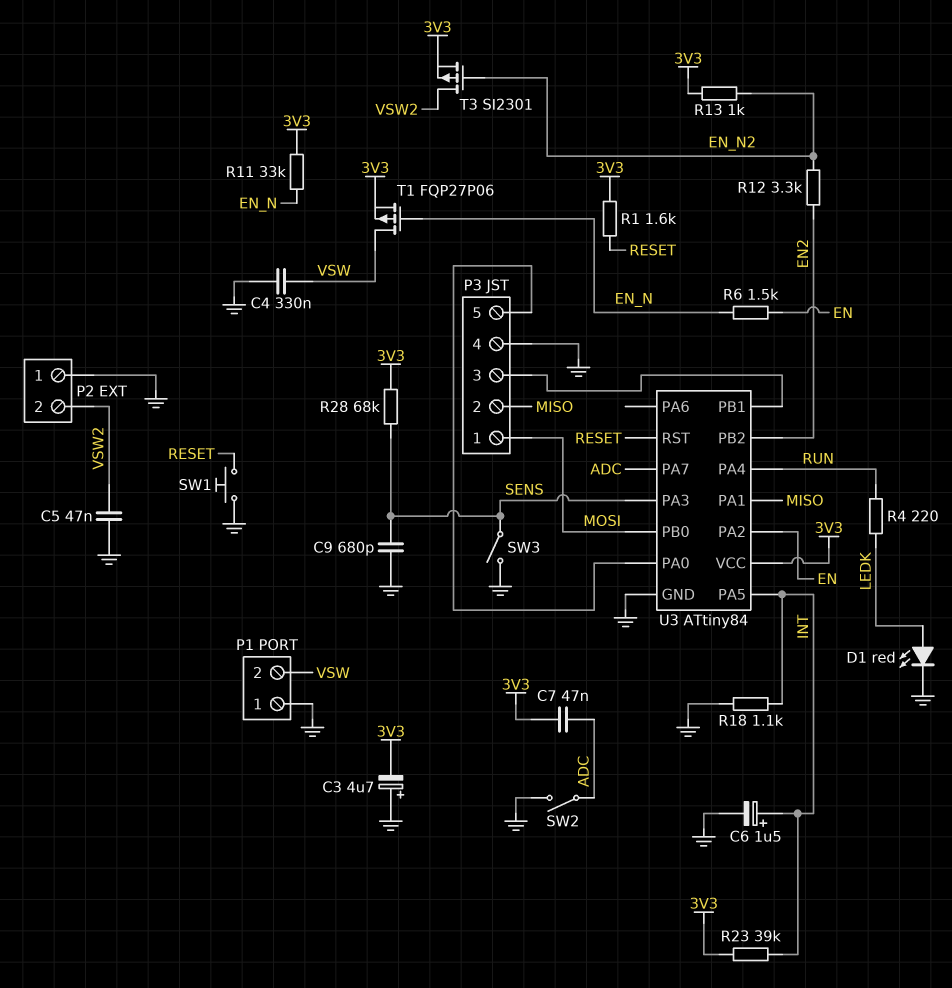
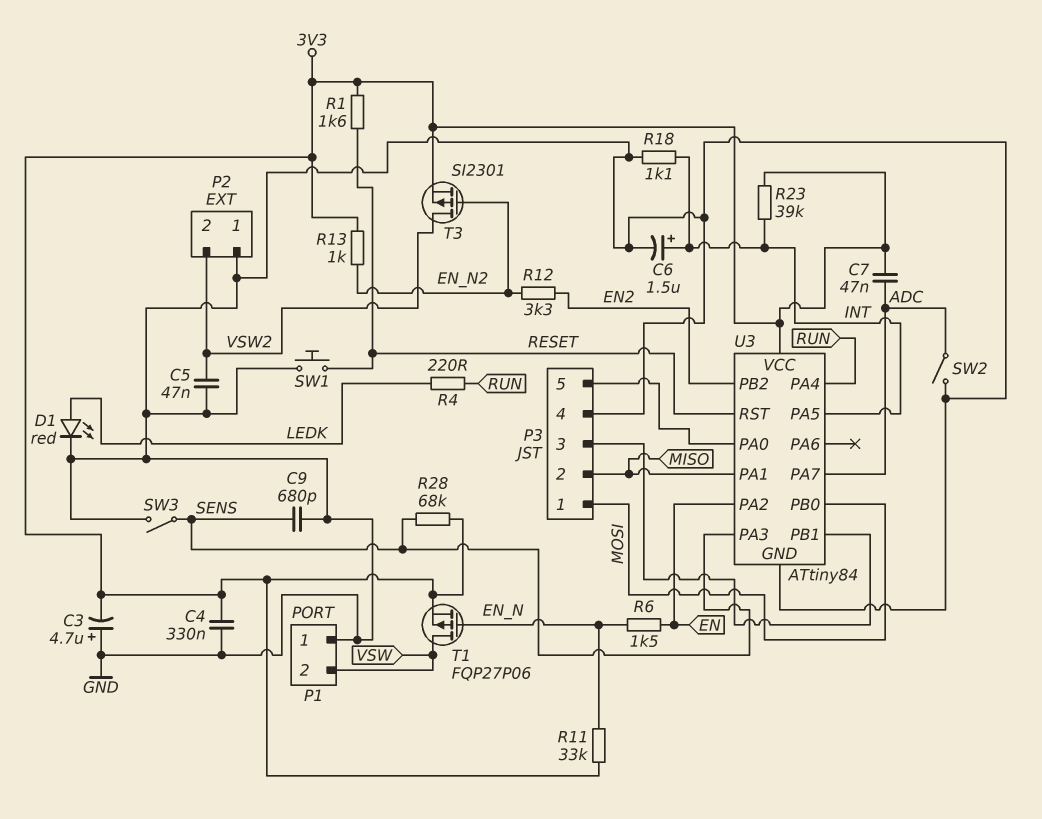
C4: 330nF (GND, VSW) -> 330nF (3V3, GND)

